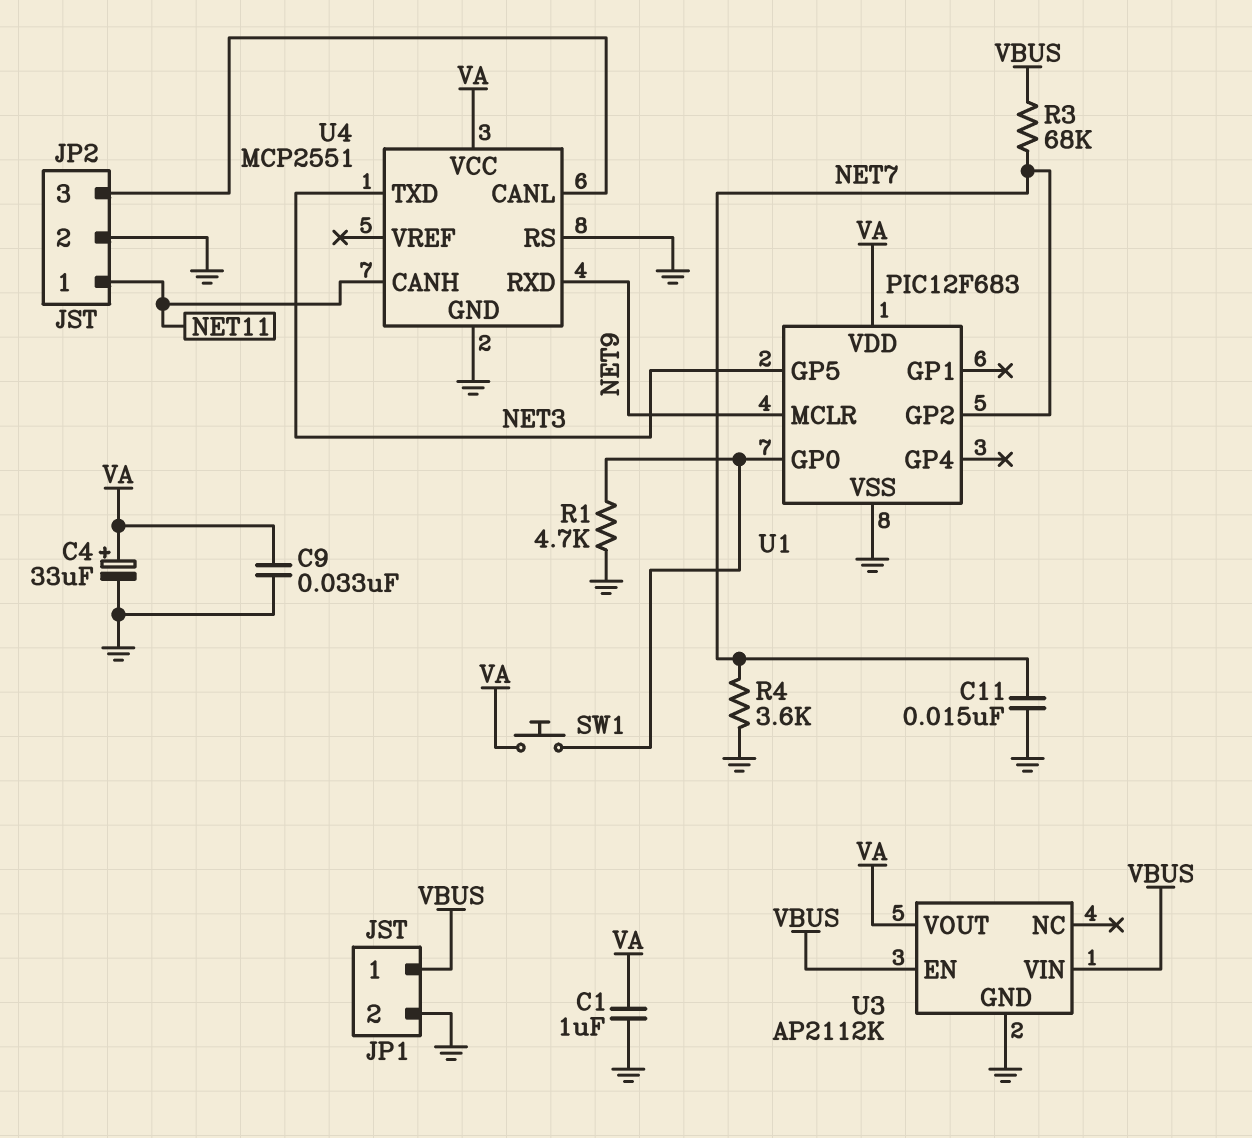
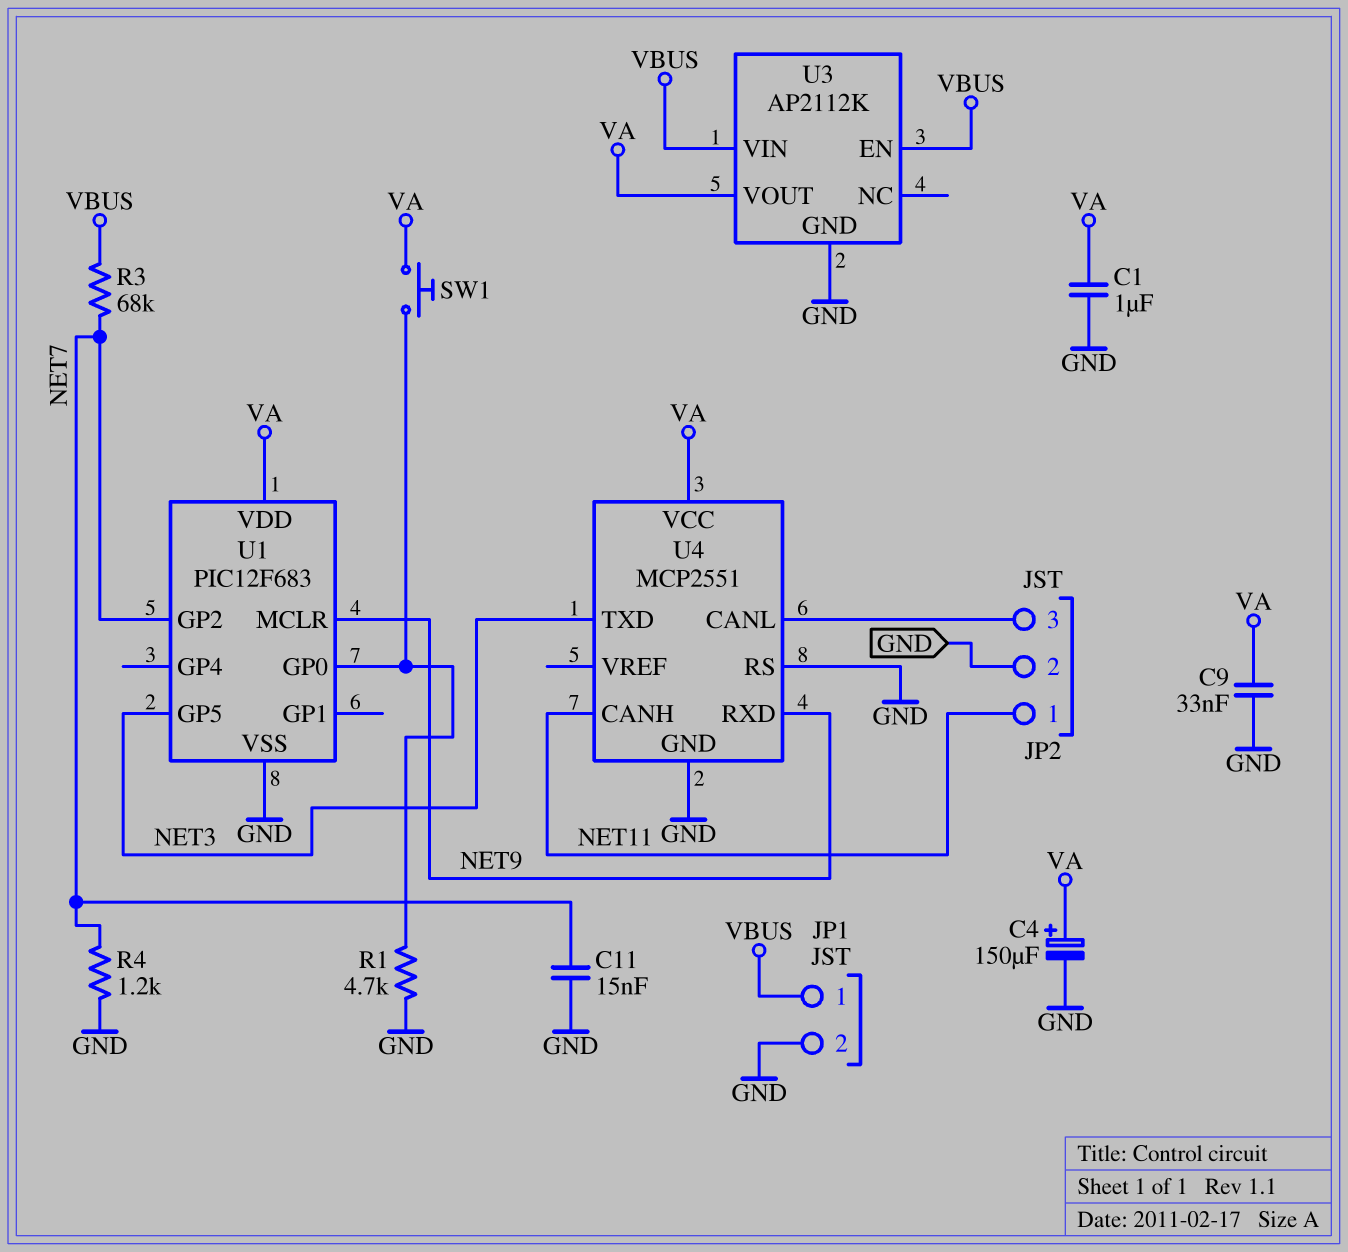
C4: 33uF (plus VA, minus GND) -> 150uF (plus VA, minus GND)
R4: 3.6k (GND, NET7) -> 1.2k (GND, NET7)

